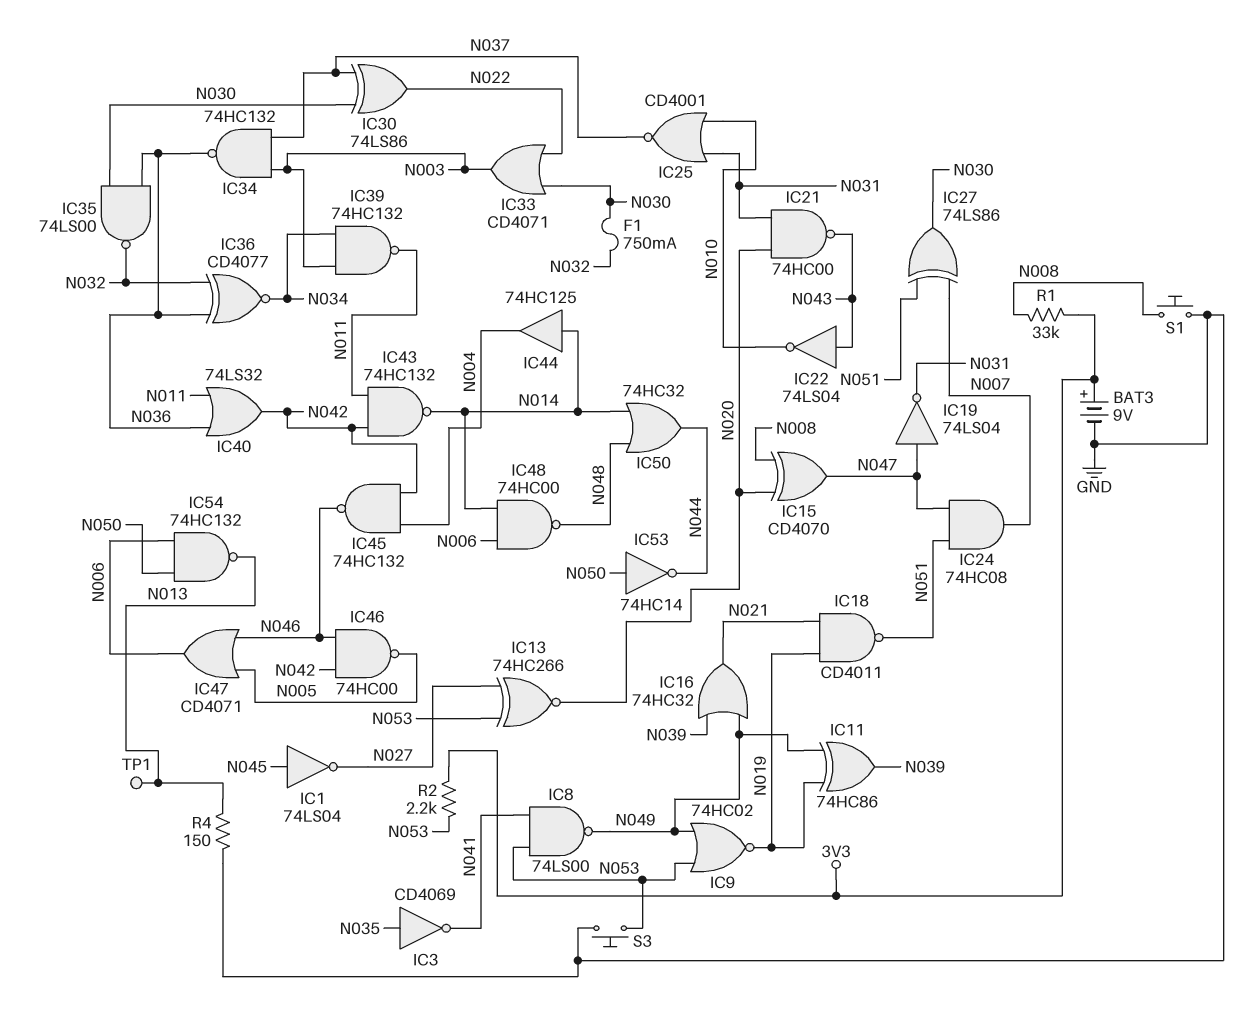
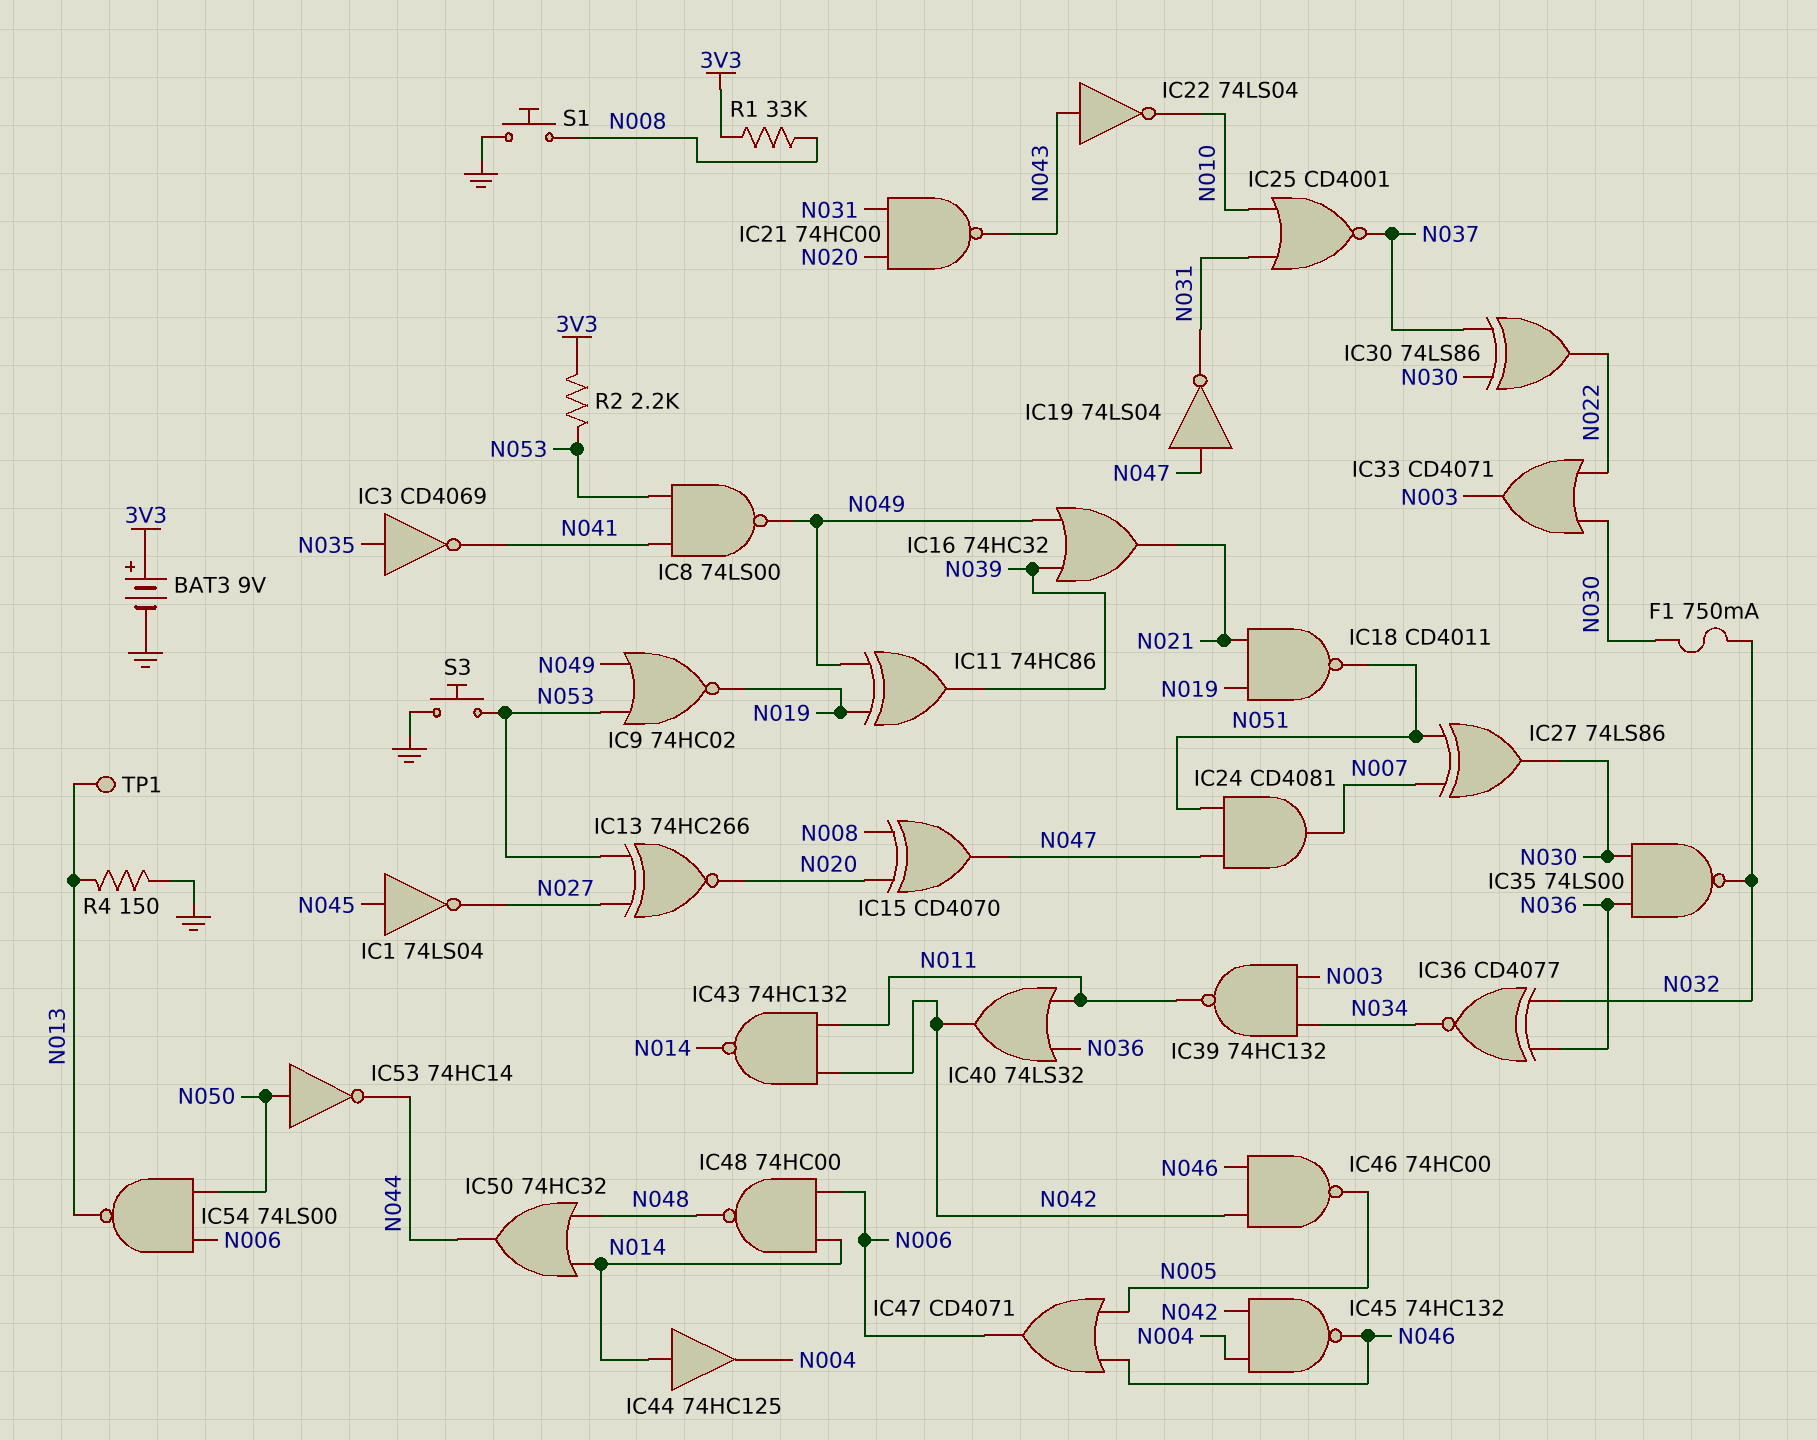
IC24: AND 74HC08 (in N047, in N051, out N007) -> AND CD4081 (in N047, in N051, out N007)
IC34: NAND 74HC132 (in N003, in N037, out N036) -> none
IC54: NAND 74HC132 (in N006, in N050, out N013) -> NAND 74LS00 (in N006, in N050, out N013)

